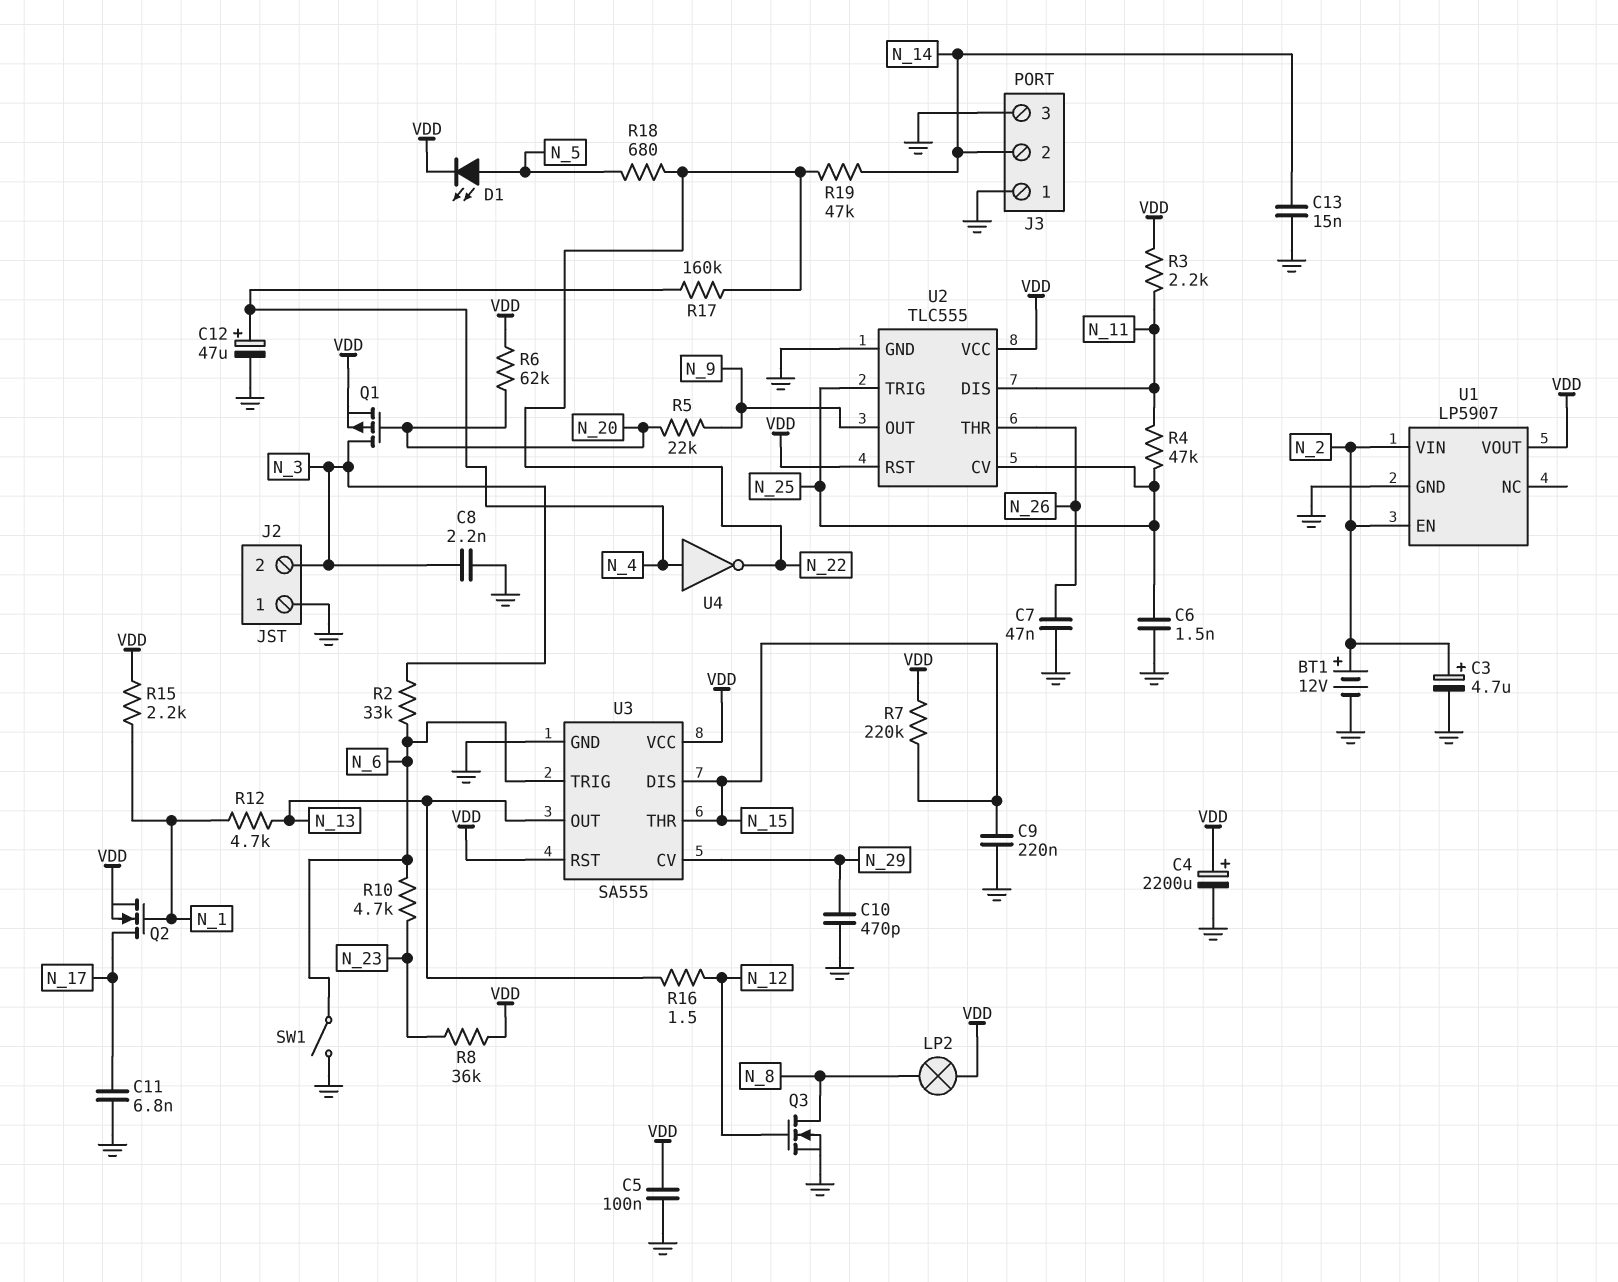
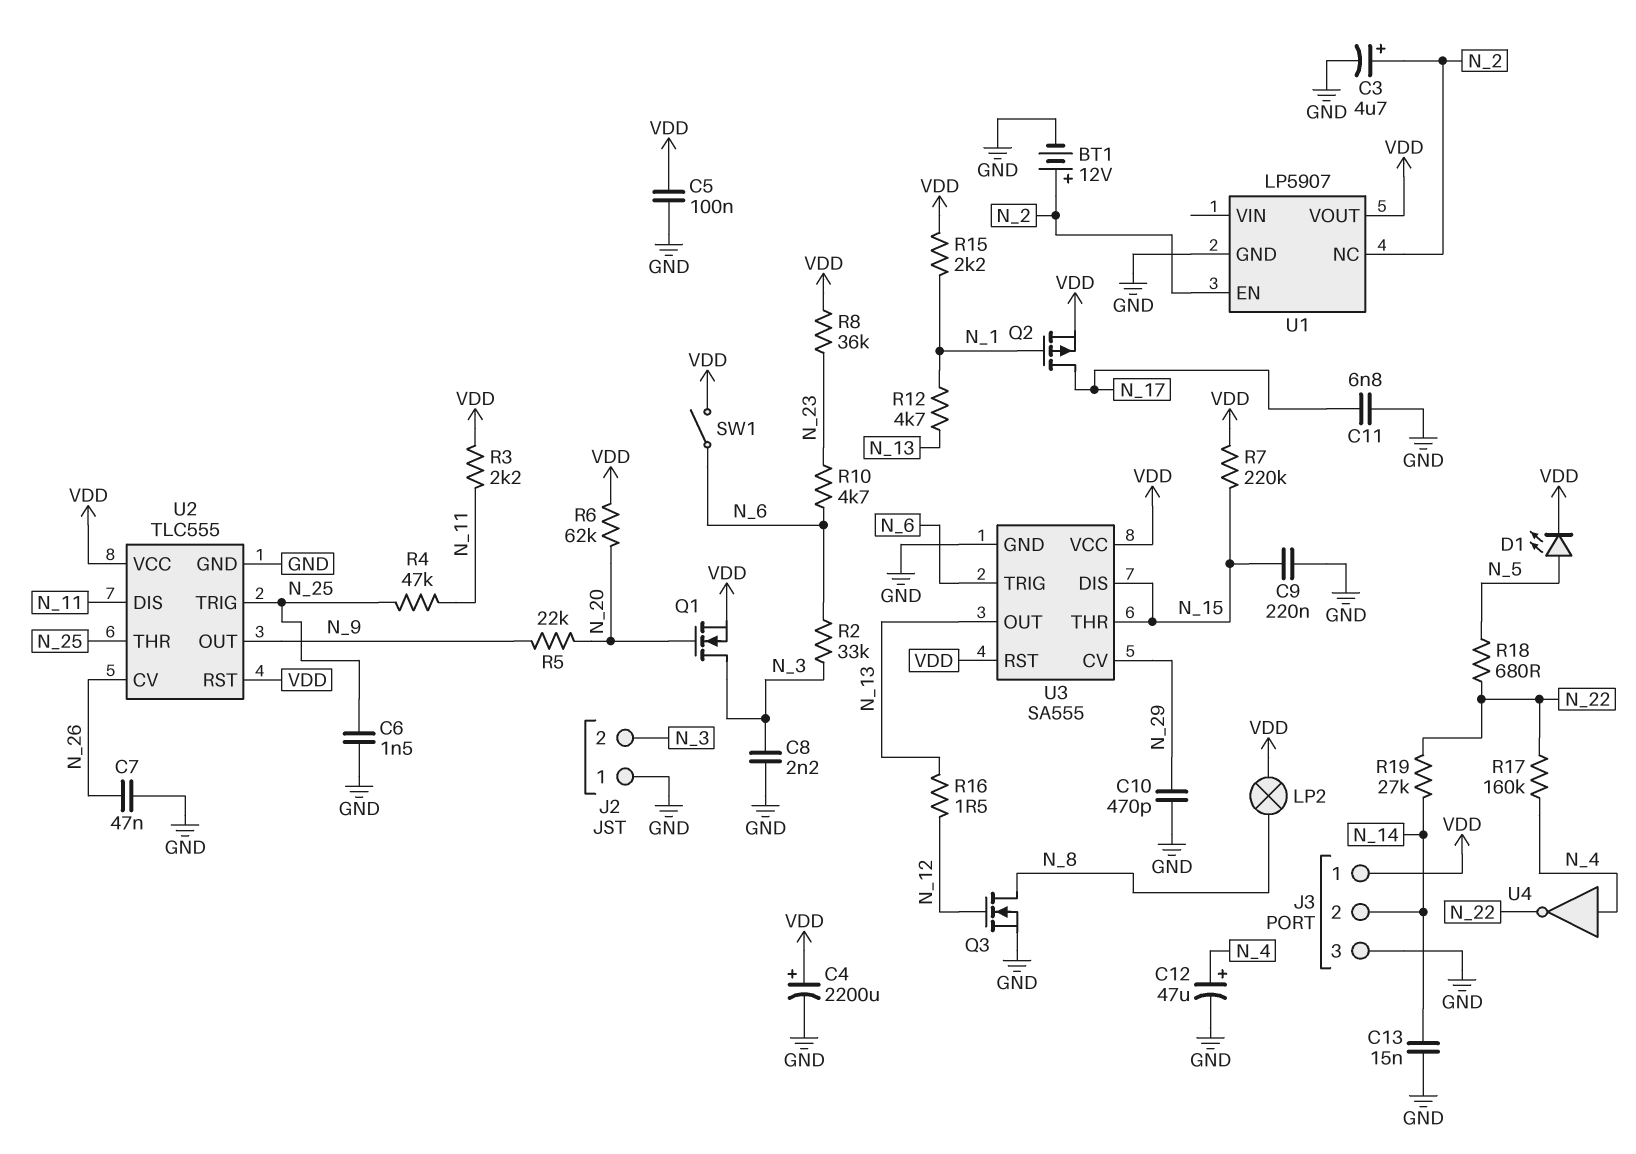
J3 pin 1: GND -> VDD
Q1: PMOS (G N_20, D N_3, S VDD) -> NMOS (G N_20, D N_3, S VDD)
Q2: NMOS (G N_1, D N_17, S VDD) -> PMOS (G N_1, D N_17, S VDD)
R19: 47k (N_14, N_22) -> 27k (N_14, N_22)
SW1: switch (GND, N_6) -> switch (N_6, VDD)
U1 pin NC: none -> N_2
U1 pin VIN: N_2 -> none
U2 pin CV: N_25 -> N_26
U2 pin THR: N_26 -> N_25

